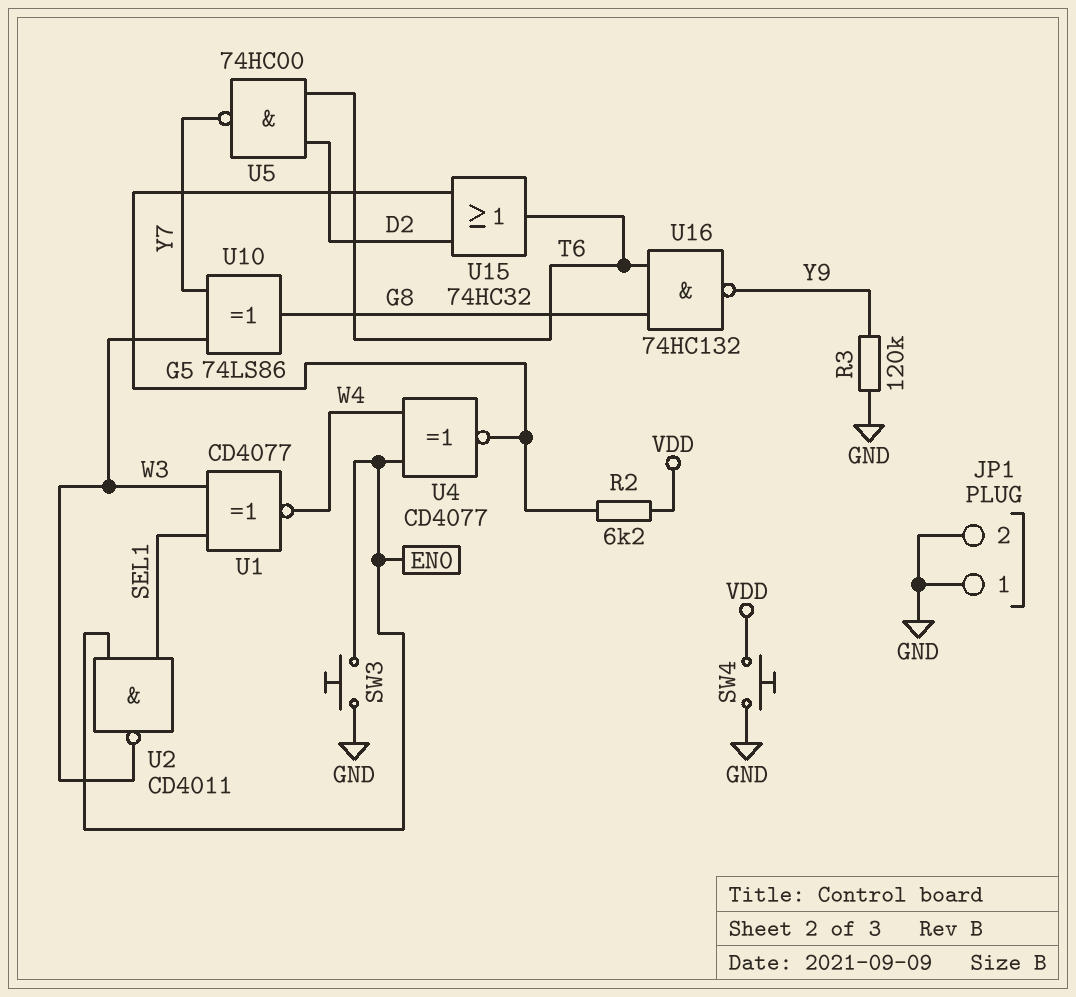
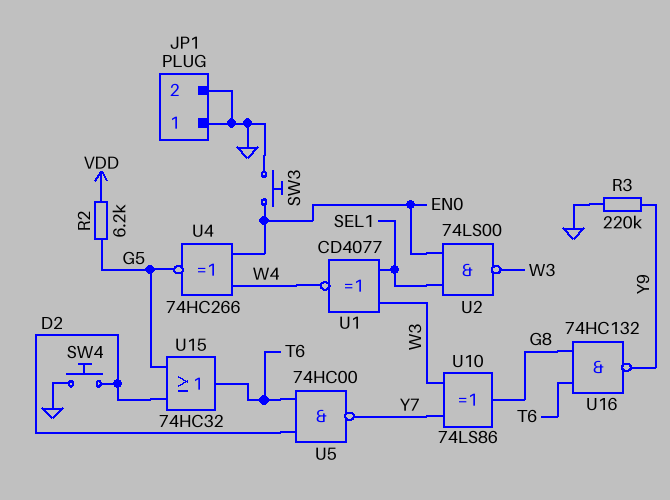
R3: 120k (GND, Y9) -> 220k (GND, Y9)
SW4: button (GND, VDD) -> button (D2, GND)
U2: NAND CD4011 (in EN0, in SEL1, out W3) -> NAND 74LS00 (in EN0, in SEL1, out W3)
U4: XNOR CD4077 (in EN0, in W4, out G5) -> XNOR 74HC266 (in EN0, in W4, out G5)

